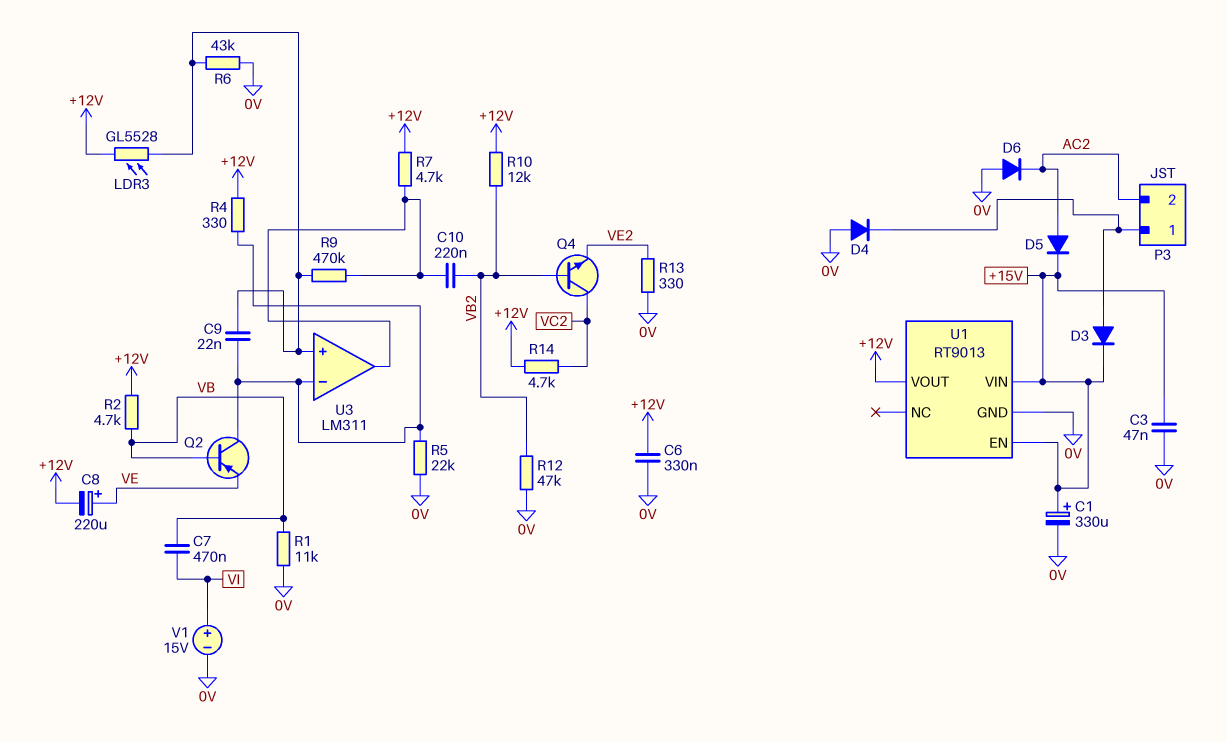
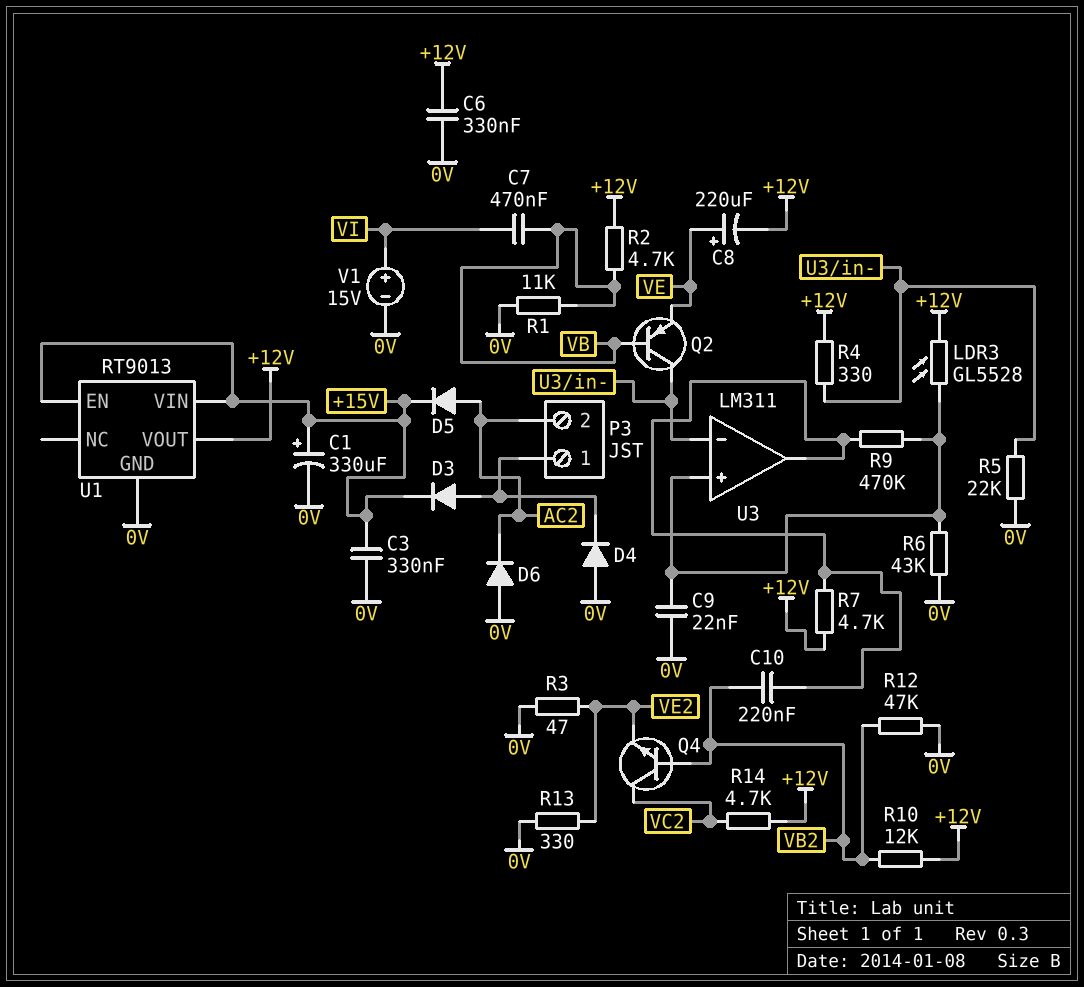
C3: 47nF (+15V, 0V) -> 330nF (+15V, 0V)
C9: 22nF (U3/in+, U3/in-) -> 22nF (0V, U3/in+)
R3: none -> 47 (0V, VE2)

